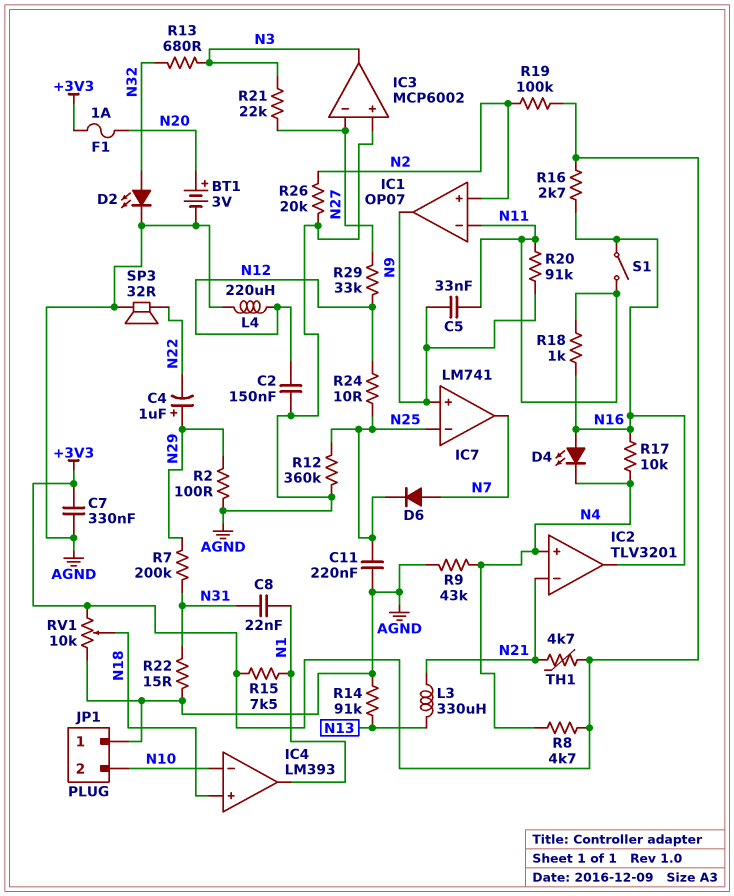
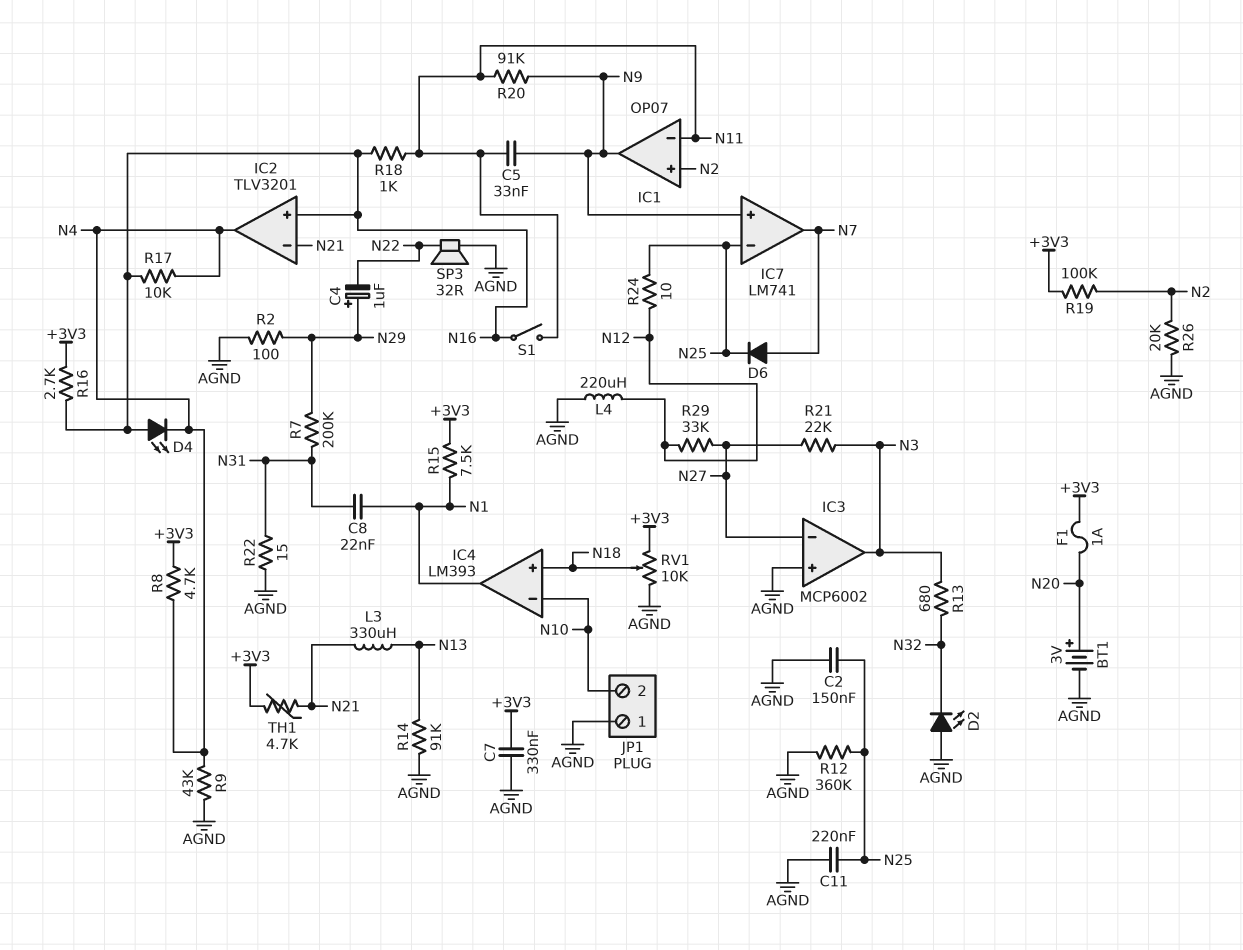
C2: 150nF (AGND, N12) -> 150nF (AGND, N25)
D2: LED (A N32, K AGND) -> LED (A AGND, K N32)
IC2 pin in+: N4 -> N16
IC2 pin out: N16 -> N4

